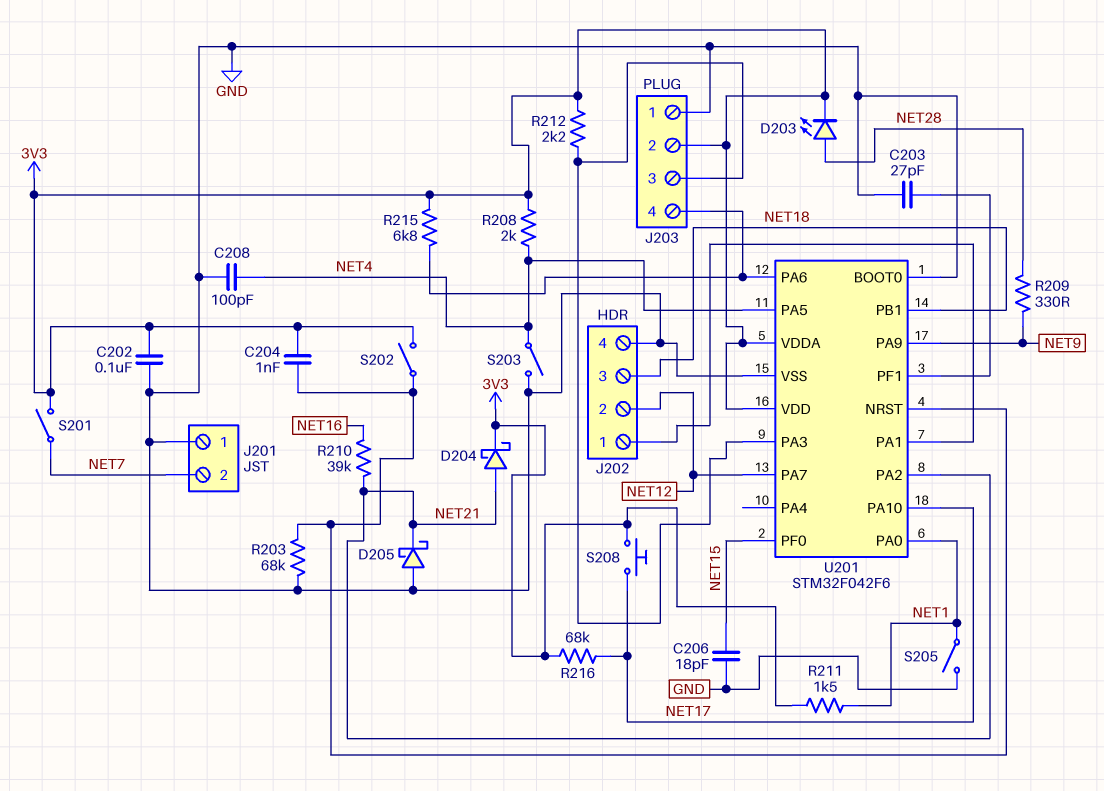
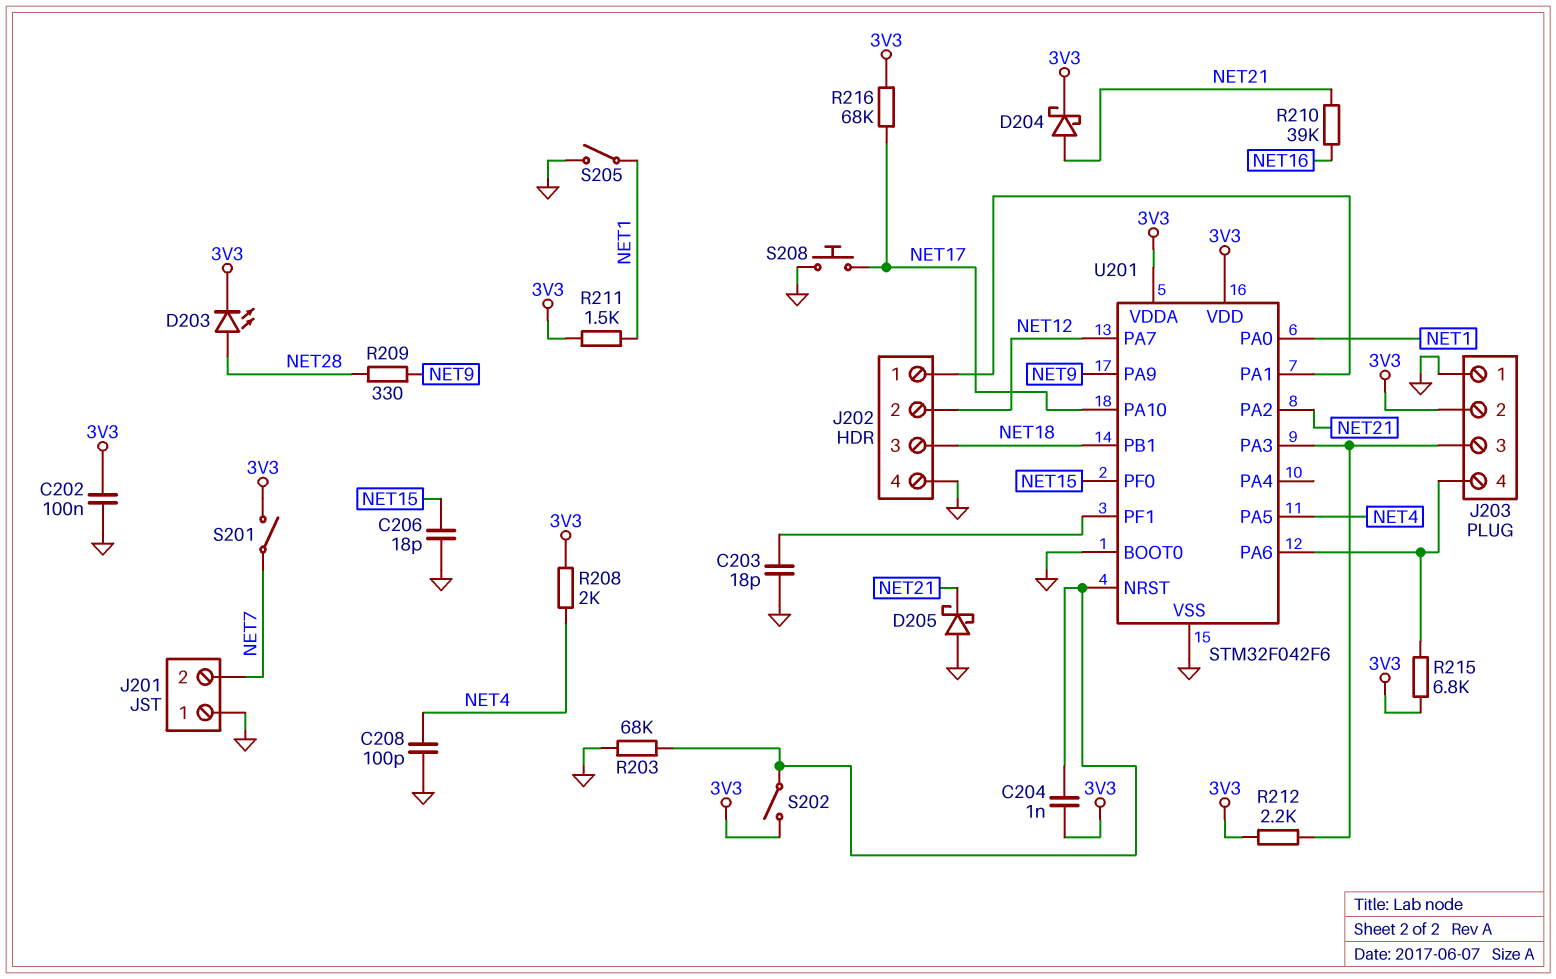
C203: 27pF (GND, U201/PF1) -> 18pF (GND, U201/PF1)
S203: switch (GND, NET4) -> none
S208: button (3V3, NET17) -> button (GND, NET17)

